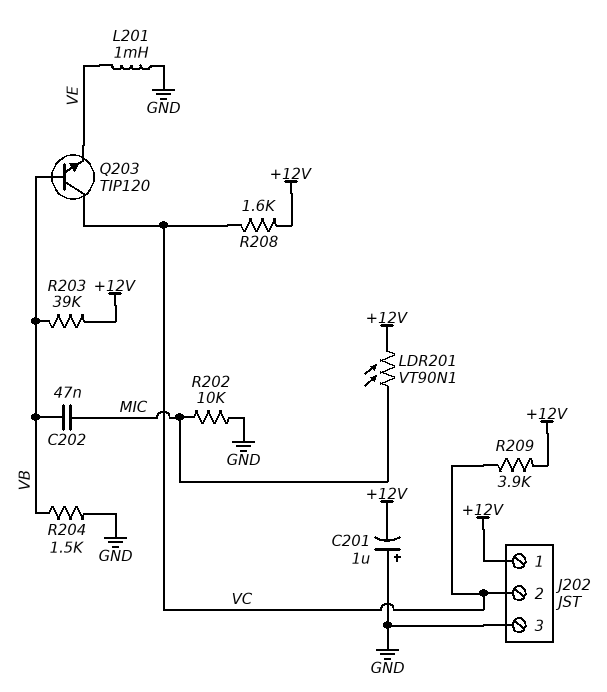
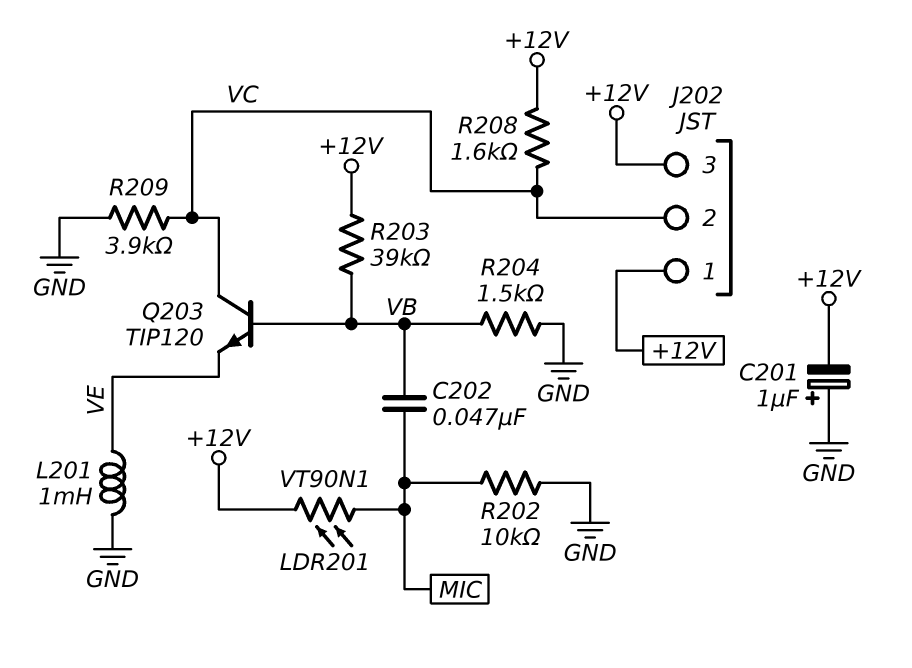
J202 pin 3: GND -> +12V
R209: 3.9k (+12V, VC) -> 3.9k (GND, VC)

